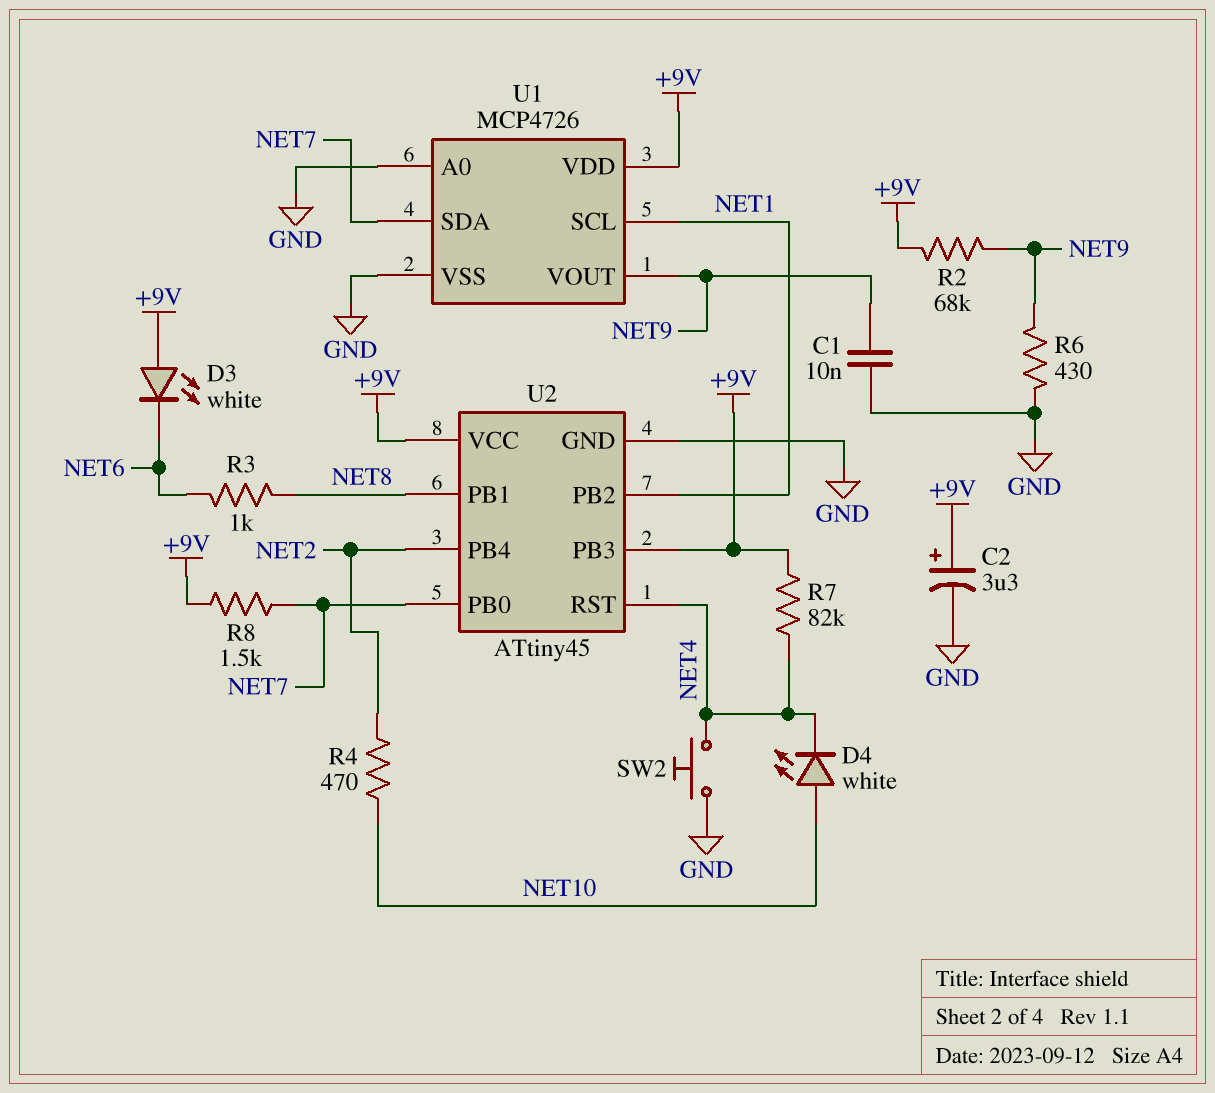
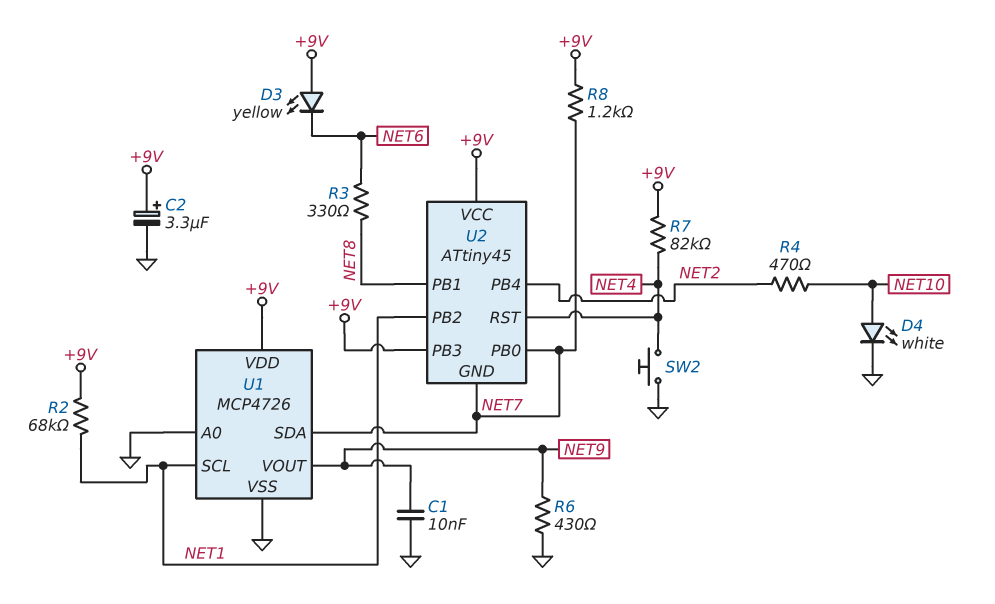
D3: LED white (A +9V, K NET6) -> LED yellow (A +9V, K NET6)
D4: LED white (A NET10, K NET4) -> LED white (A NET10, K GND)
R2: 68k (+9V, NET9) -> 68k (+9V, NET1)
R3: 1k (NET6, NET8) -> 330 (NET6, NET8)
R8: 1.5k (+9V, NET7) -> 1.2k (+9V, NET7)
U2 pin GND: GND -> NET7

